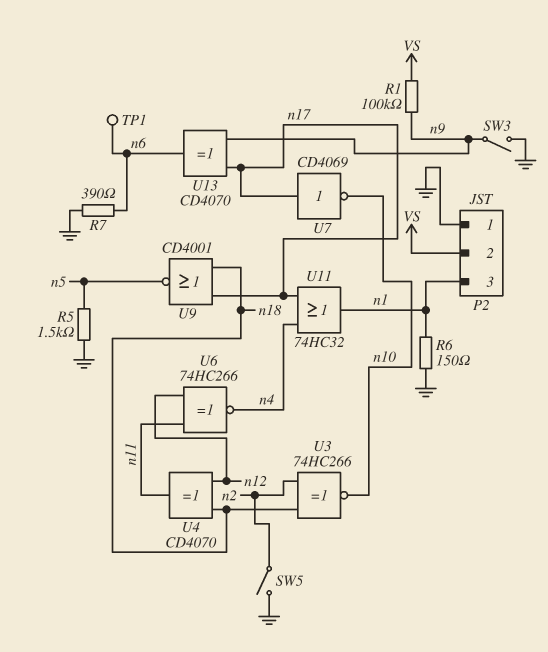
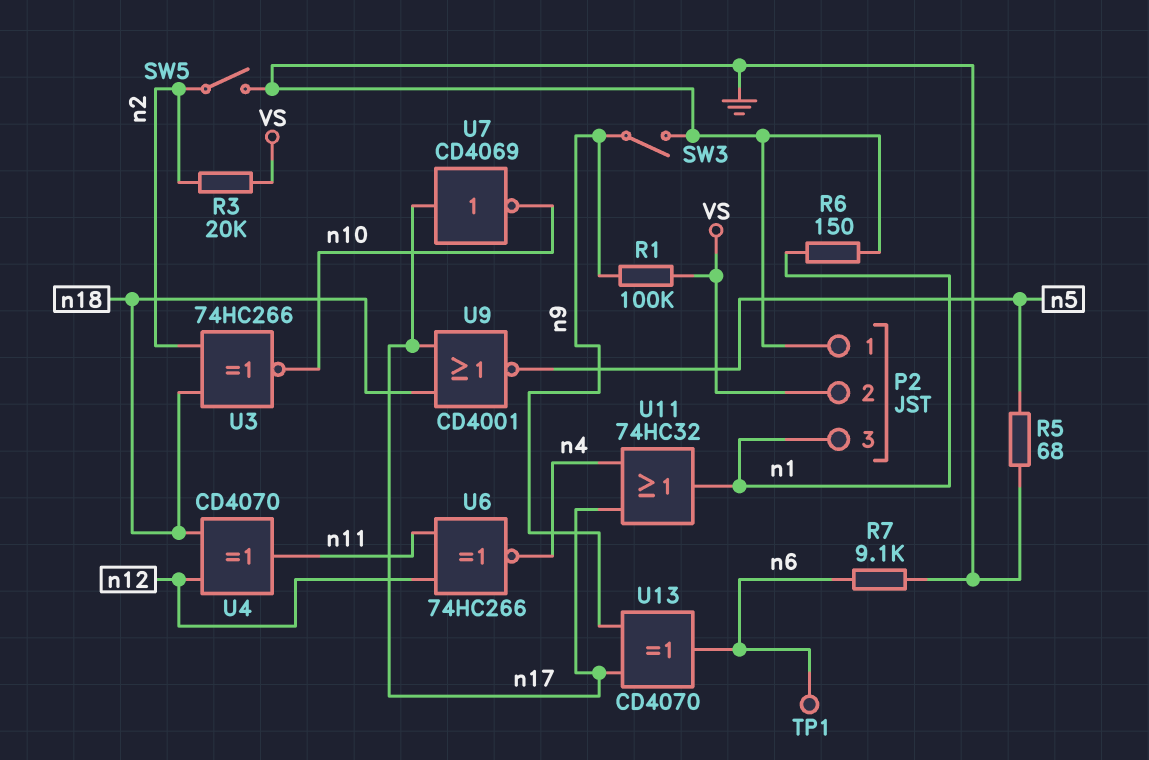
R3: none -> 20k (VS, n2)
R5: 1.5k (GND, n5) -> 68 (GND, n5)
R7: 390 (GND, n6) -> 9.1k (GND, n6)

